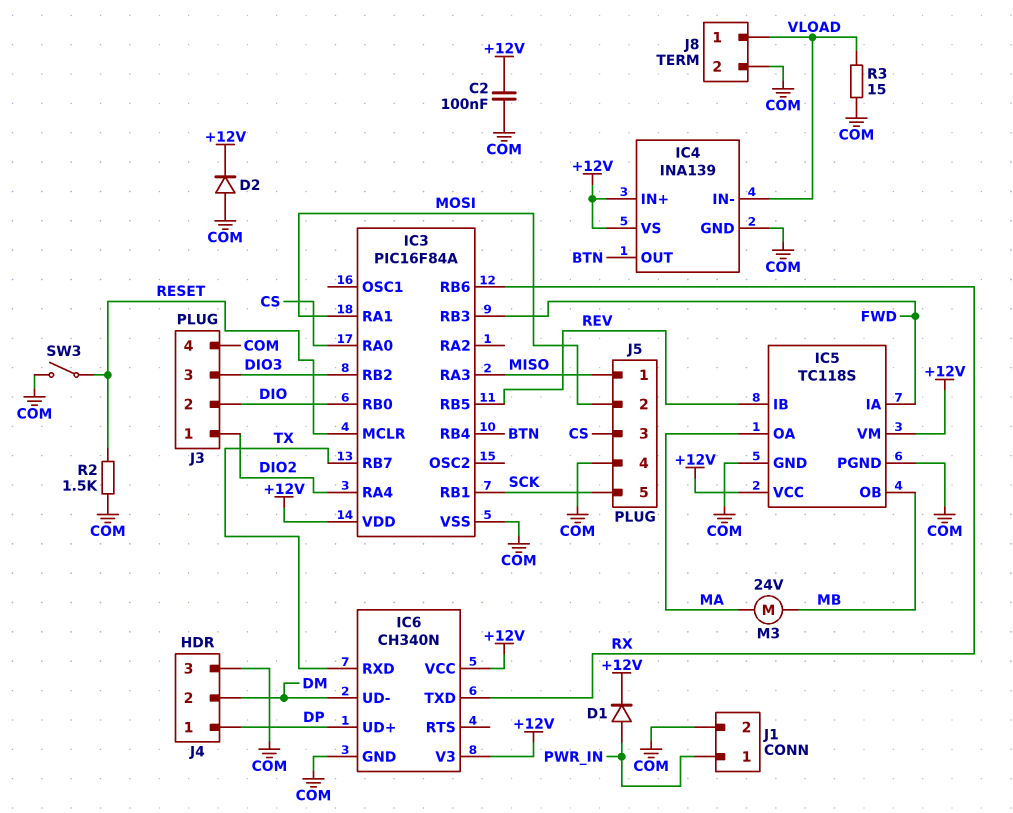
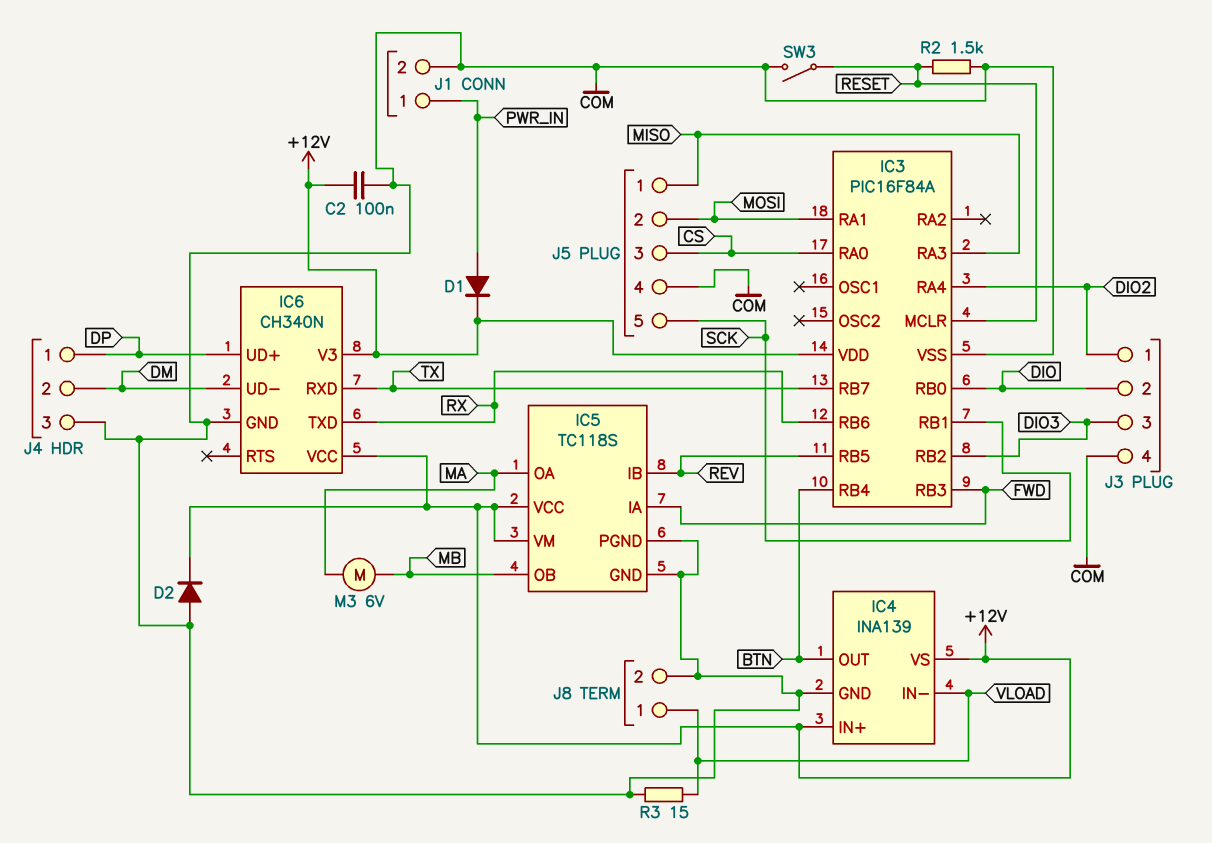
M3: motor 24V (MA, MB) -> motor 6V (MA, MB)

